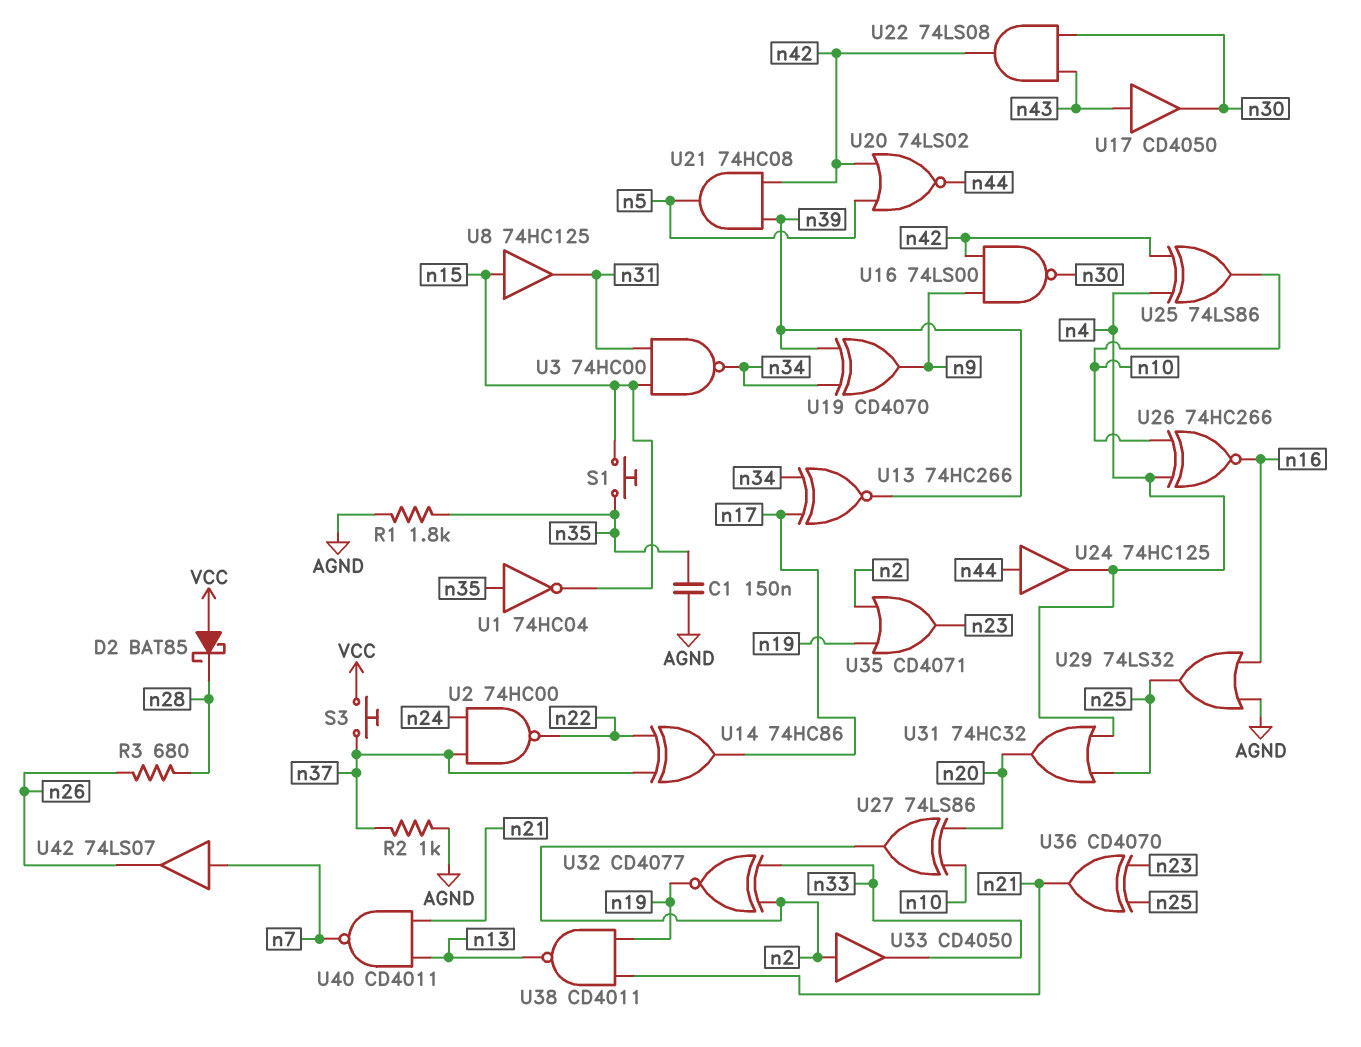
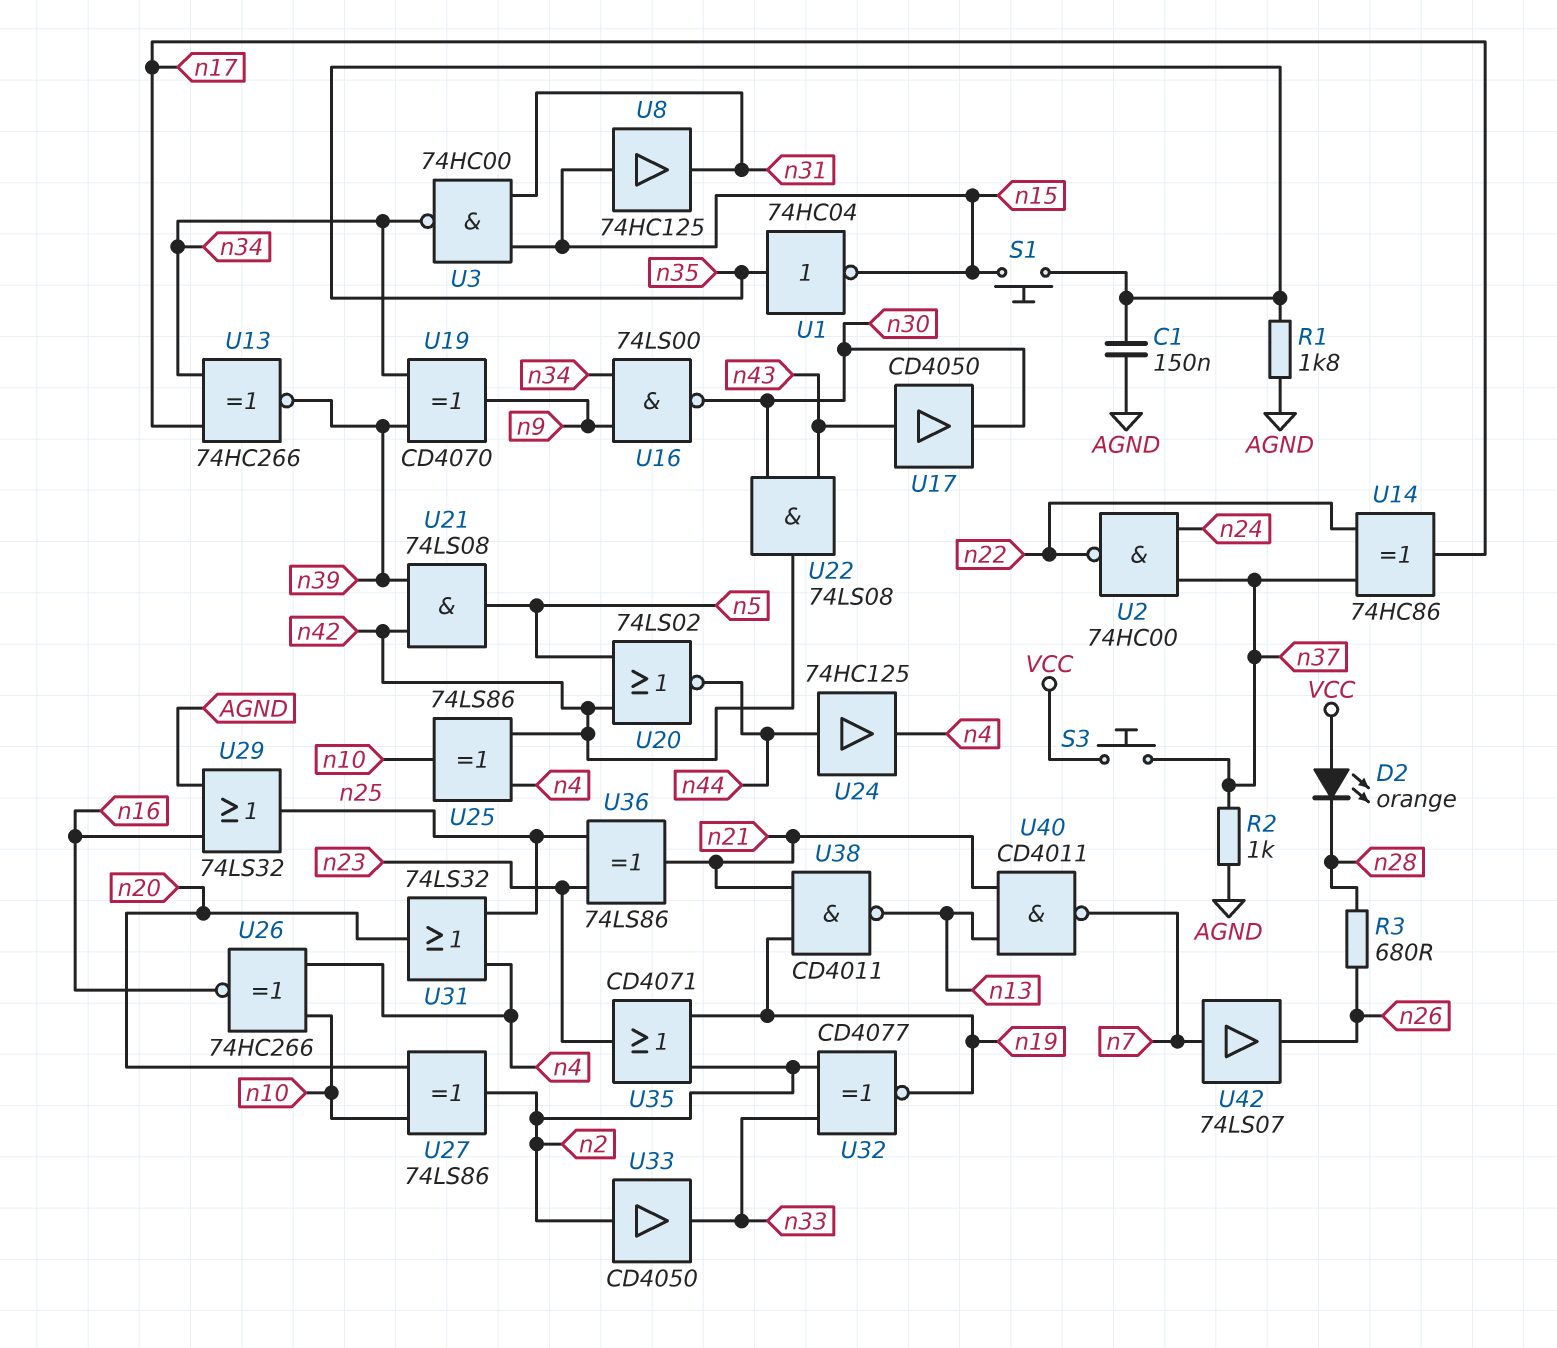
D2: schottky BAT85 (A VCC, K n28) -> LED orange (A VCC, K n28)
U16: NAND 74LS00 (in n9, in n42, out n30) -> NAND 74LS00 (in n9, in n34, out n30)
U21: AND 74HC08 (in n39, in n42, out n5) -> AND 74LS08 (in n39, in n42, out n5)
U31: OR 74HC32 (in n4, in n25, out n20) -> OR 74LS32 (in n4, in n25, out n20)
U36: XOR CD4070 (in n23, in n25, out n21) -> XOR 74LS86 (in n23, in n25, out n21)

